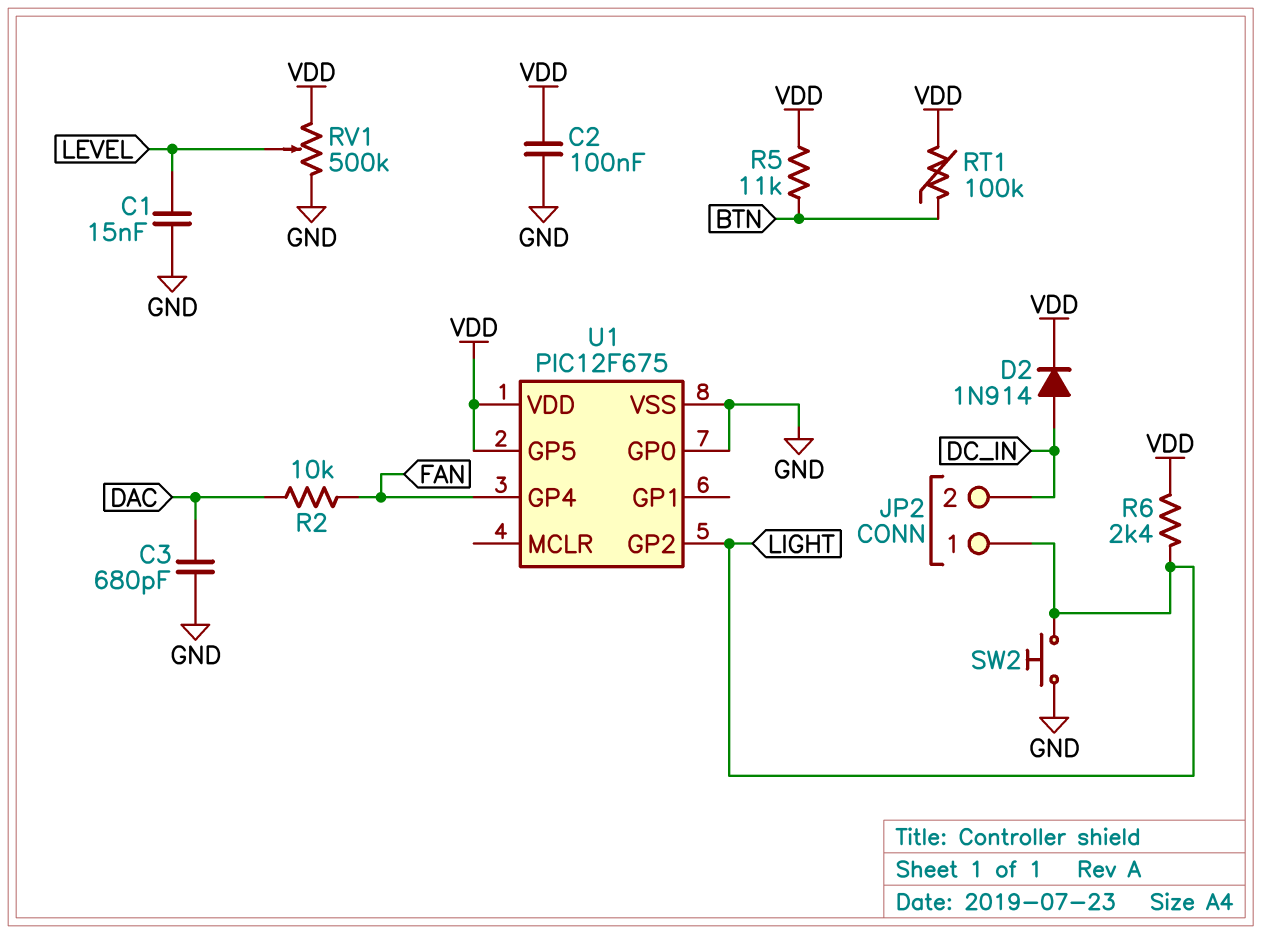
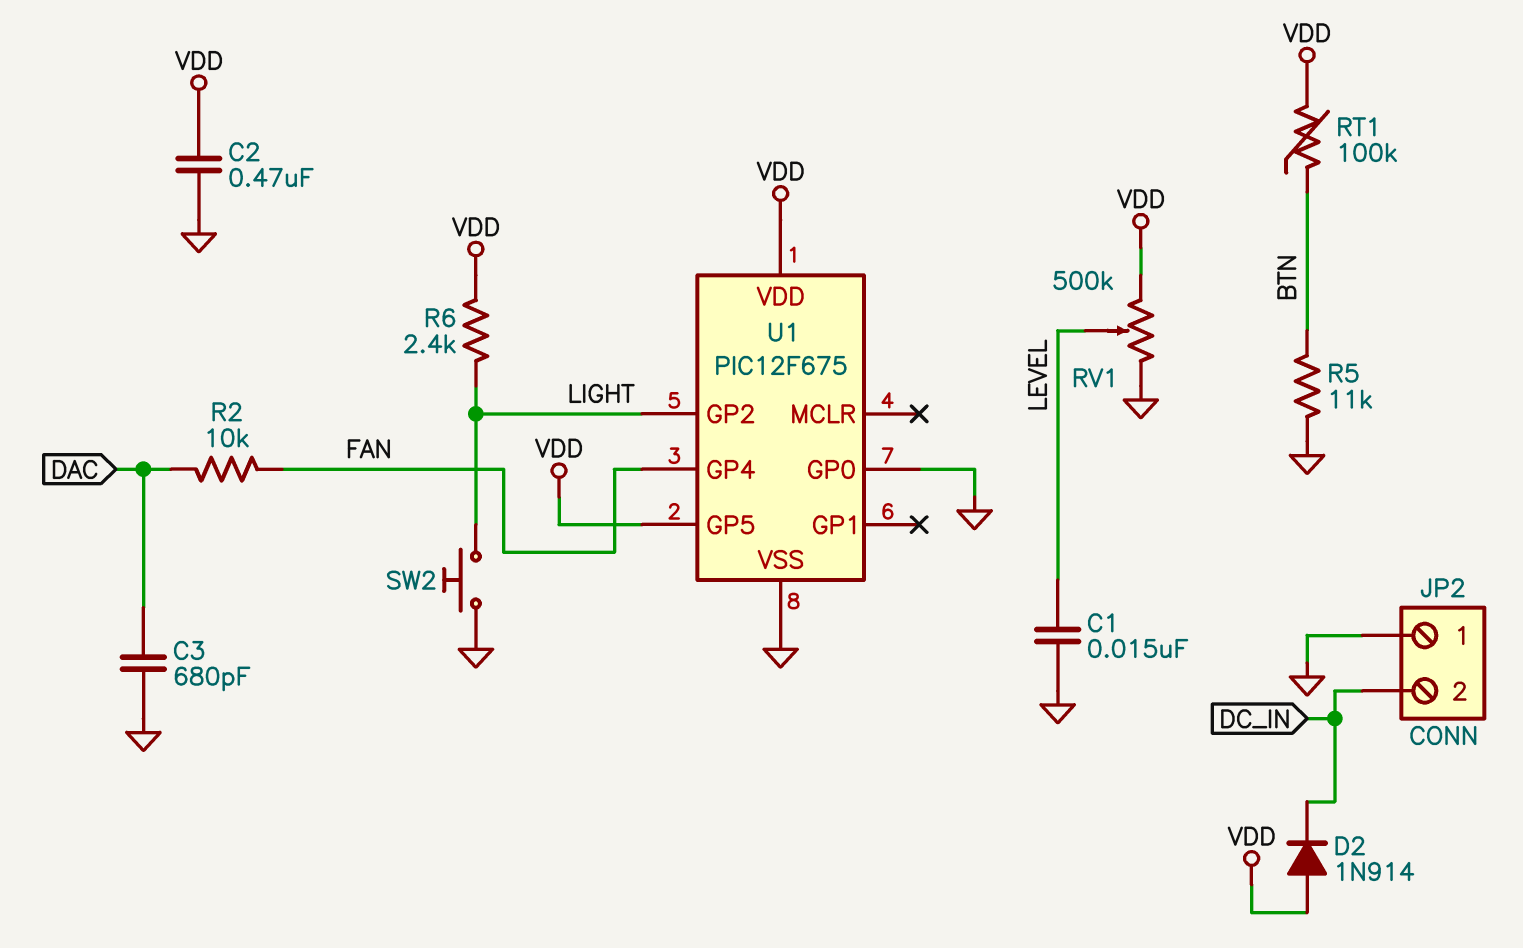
C2: 100nF (GND, VDD) -> 470nF (GND, VDD)
D2: diode 1N914 (A DC_IN, K VDD) -> diode 1N914 (A VDD, K DC_IN)
JP2 pin 1: LIGHT -> GND
R5: 11k (BTN, VDD) -> 11k (BTN, GND)

